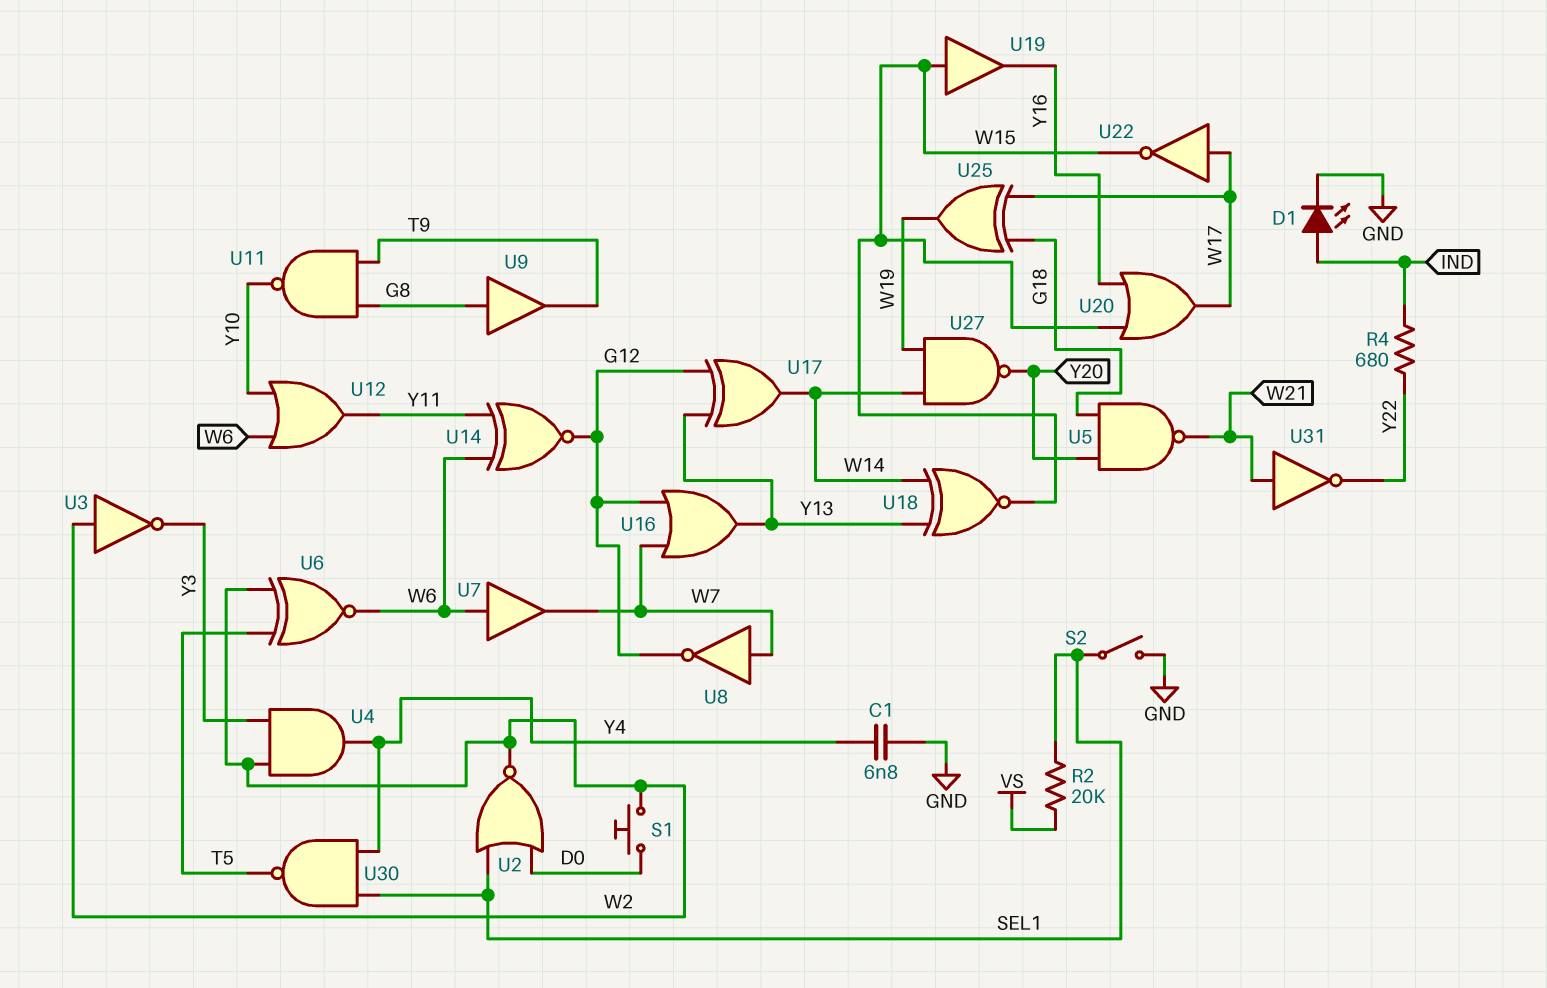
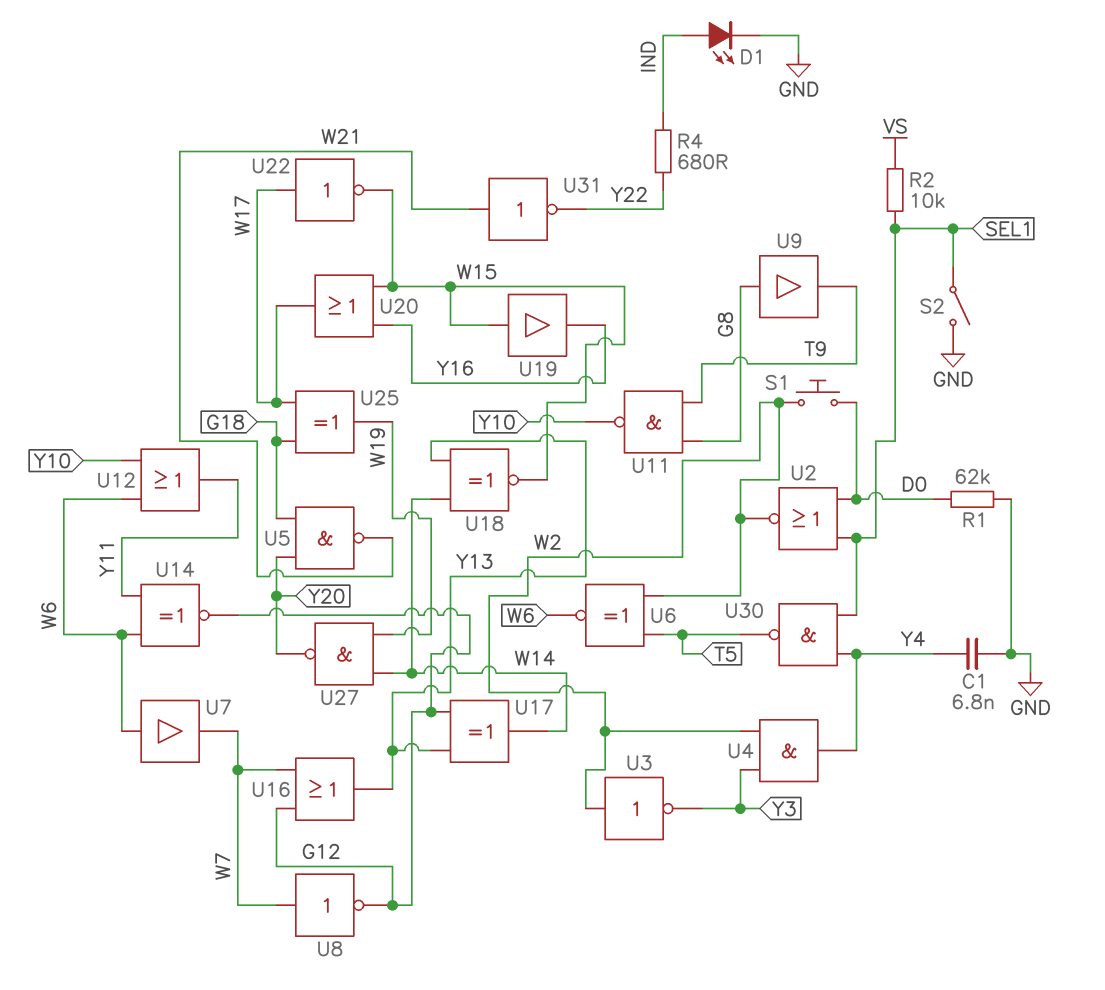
R1: none -> 62k (D0, GND)
R2: 20k (SEL1, VS) -> 10k (SEL1, VS)

